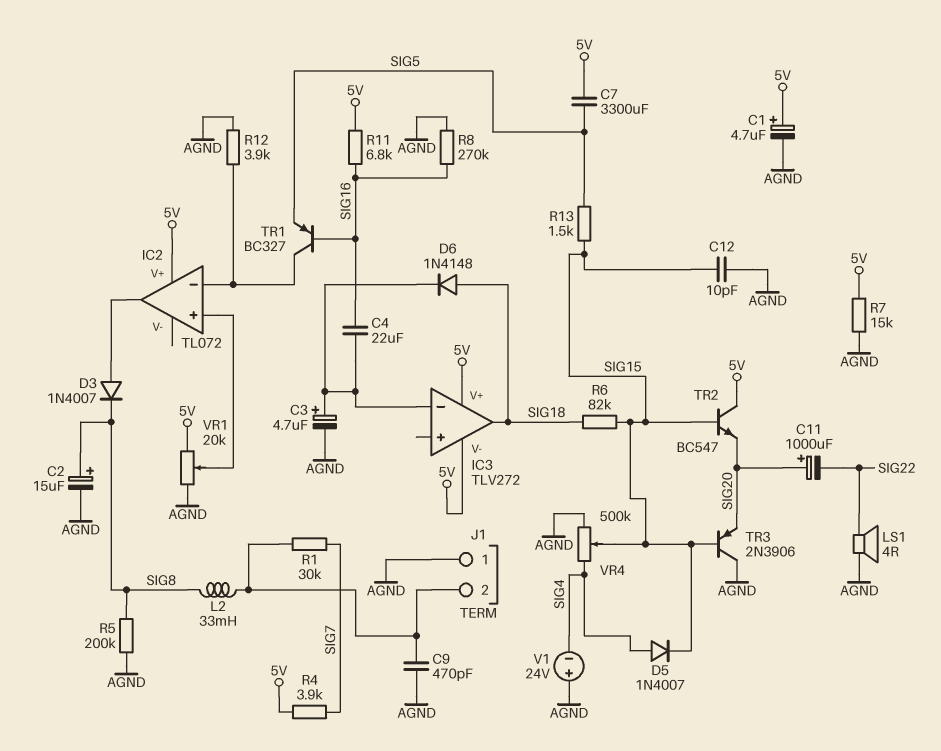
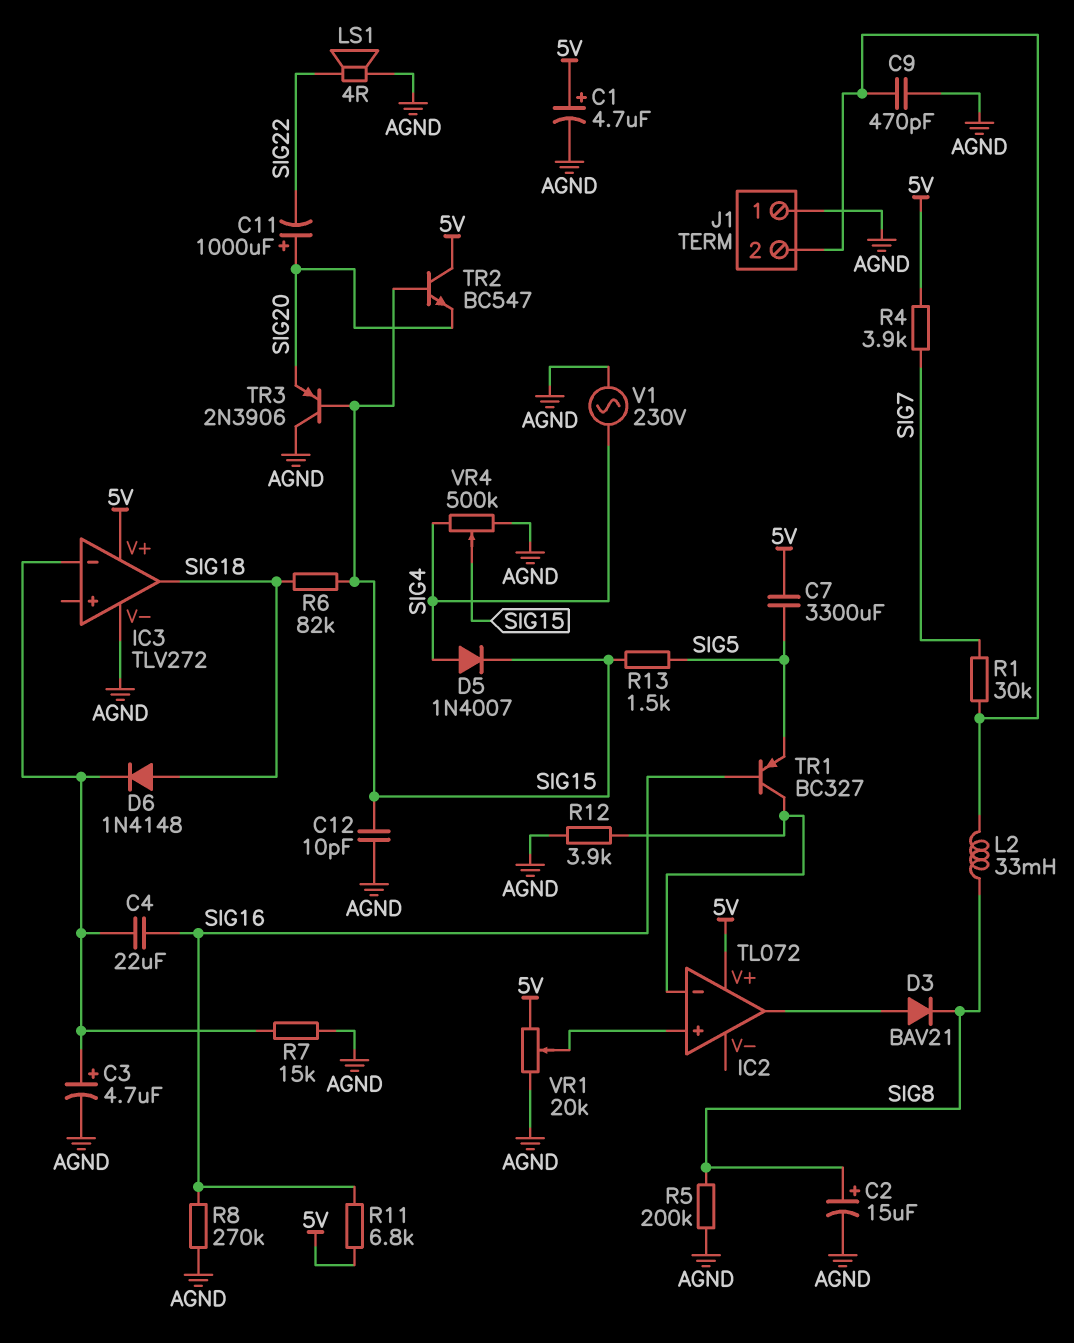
D3: diode 1N4007 (A IC2/out, K SIG8) -> diode BAV21 (A IC2/out, K SIG8)
IC3 pin V-: 5V -> AGND
R7: 15k (5V, AGND) -> 15k (AGND, IC3/in-)
V1: 24V (plus AGND, minus SIG4) -> AC 230V (AGND, SIG4)

